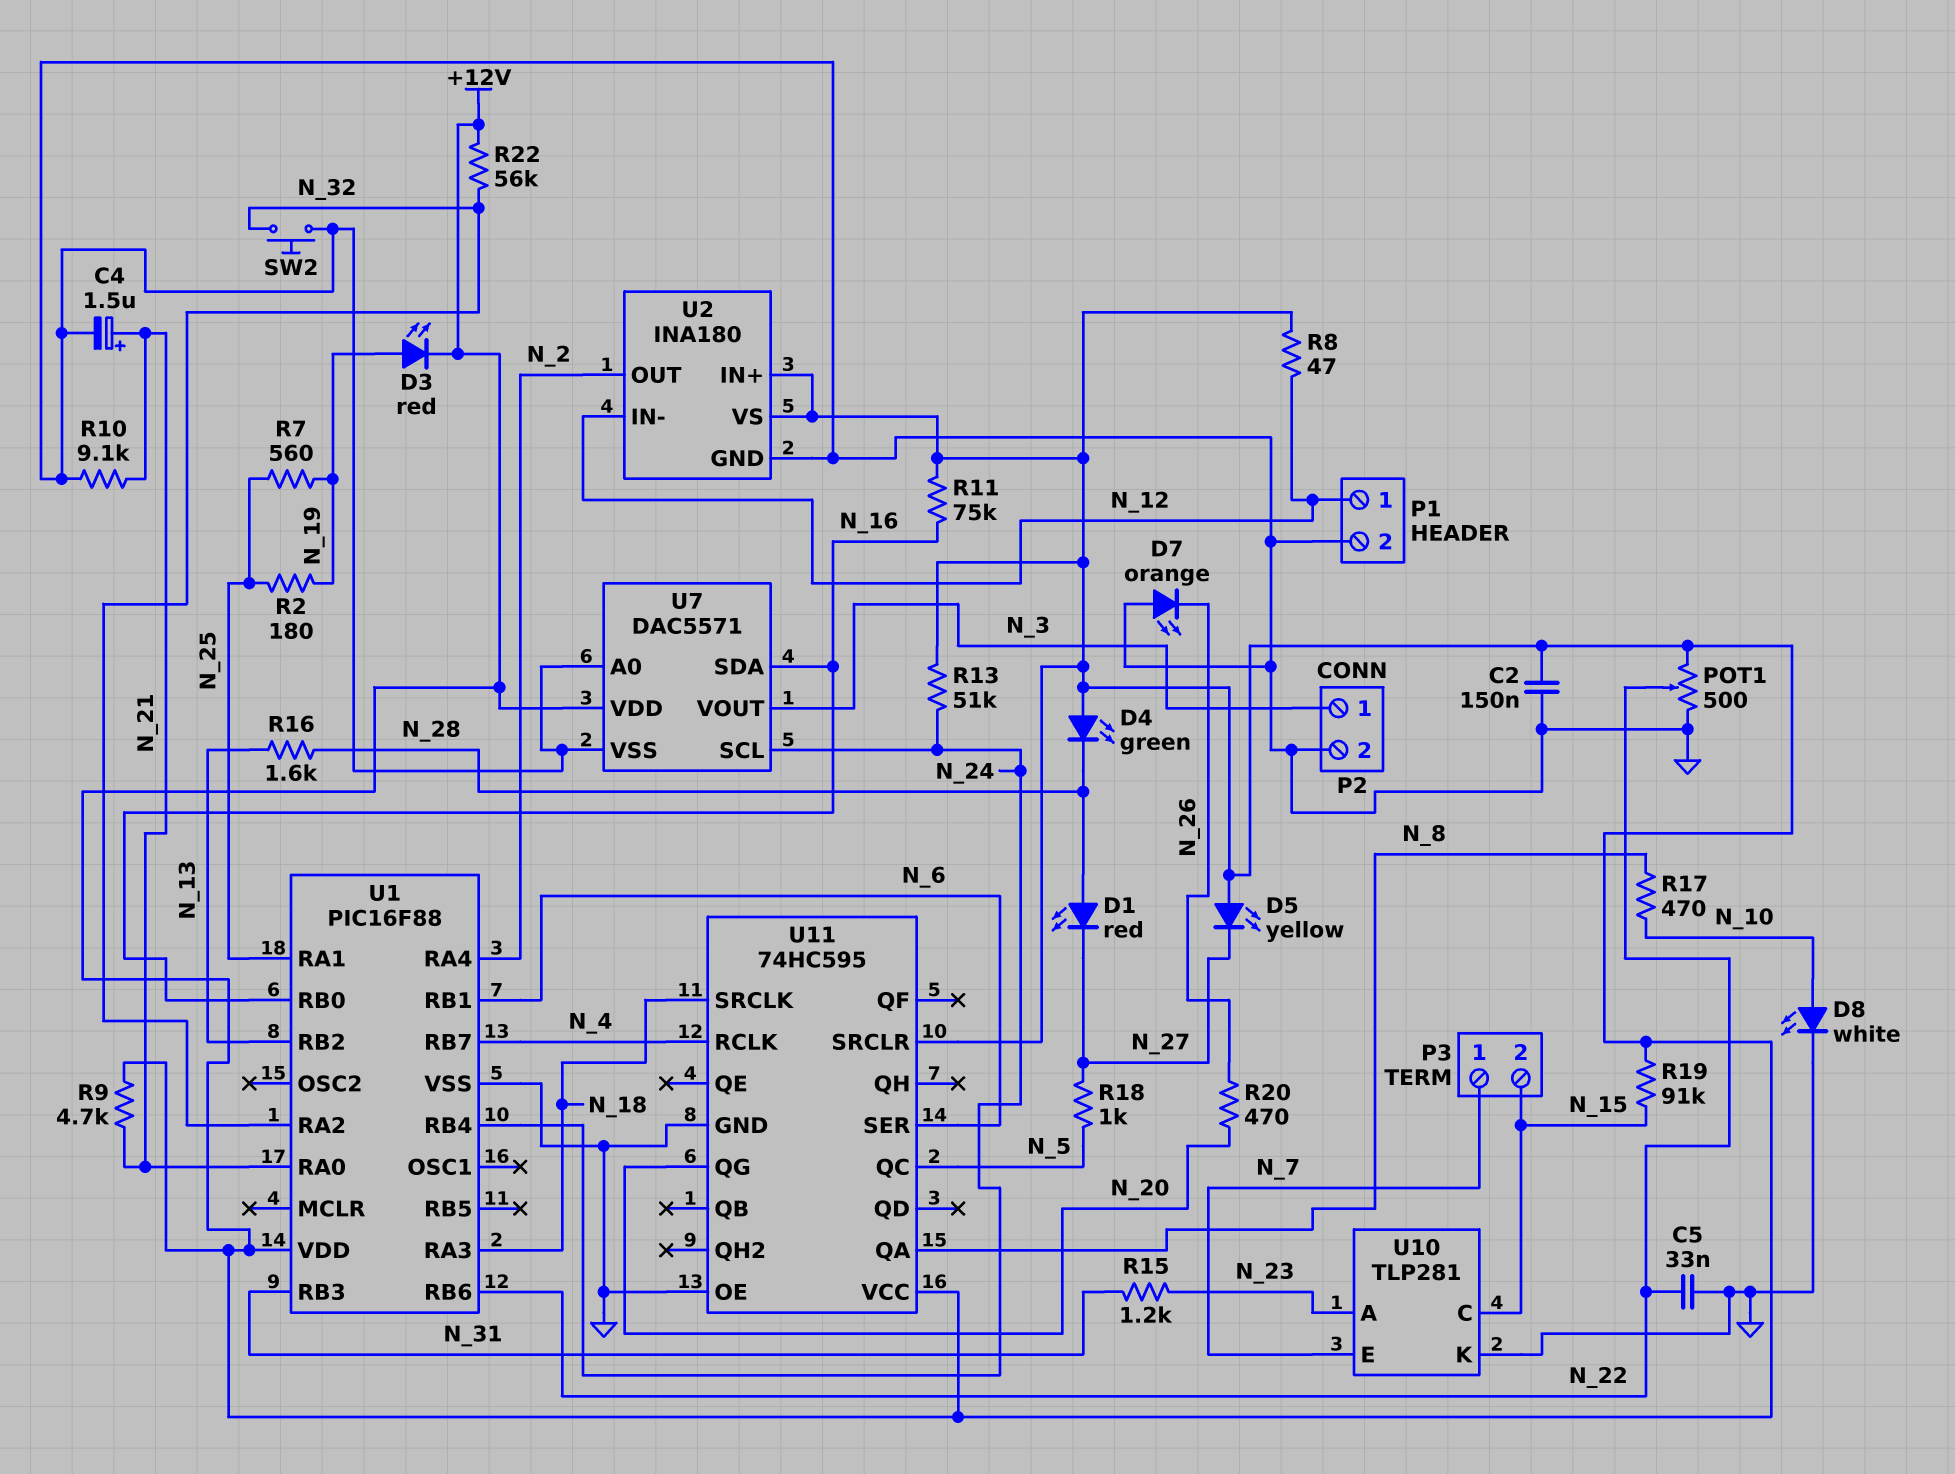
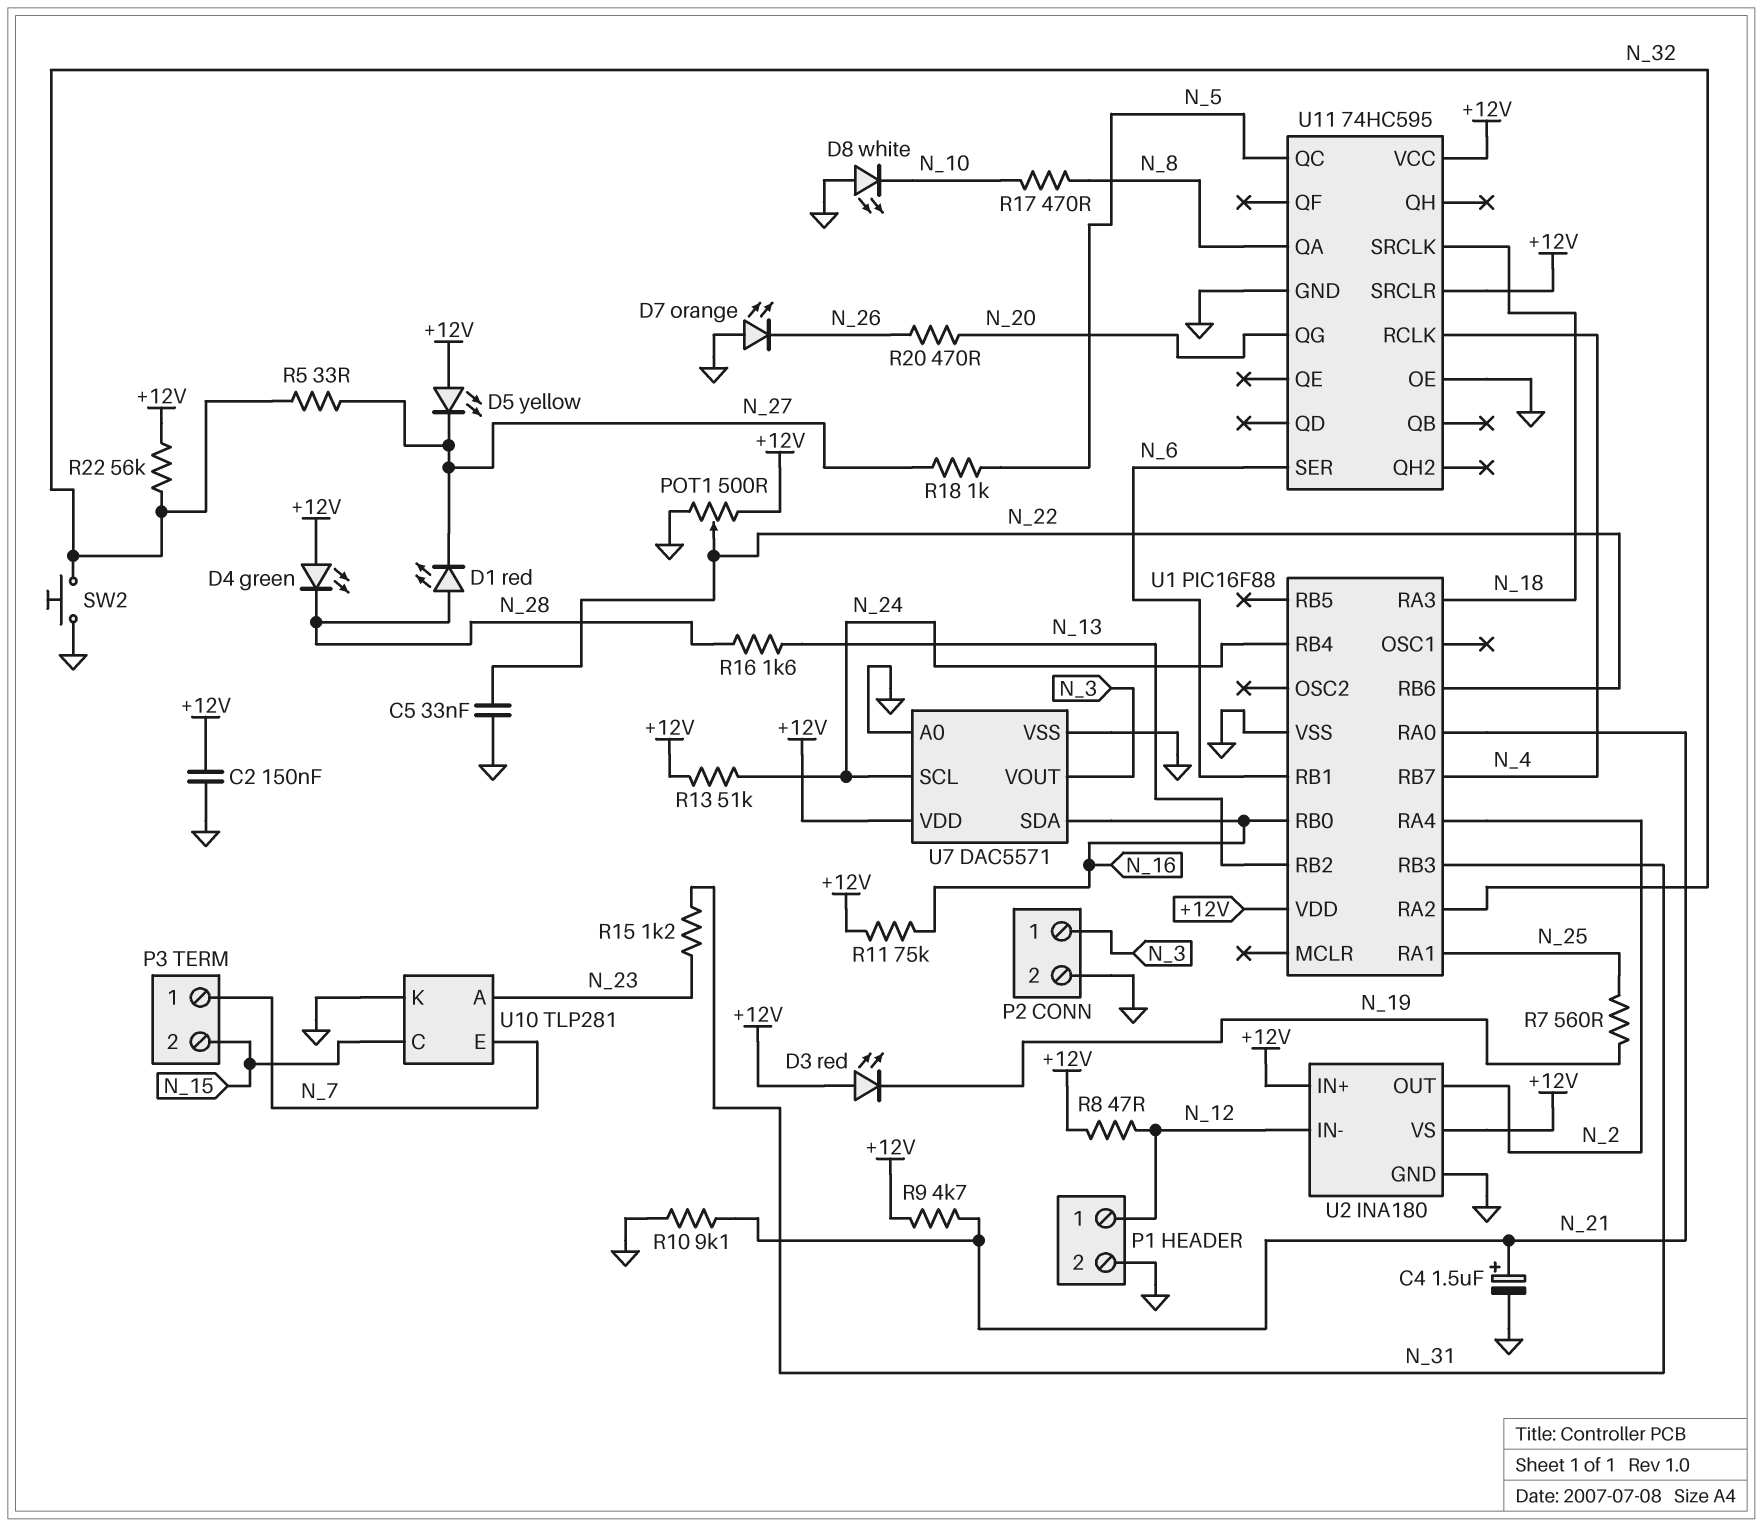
D3: LED red (A N_19, K +12V) -> LED red (A +12V, K N_19)
D8: LED white (A N_10, K GND) -> LED white (A GND, K N_10)
R2: 180 (N_19, N_25) -> none
R5: none -> 33 (N_27, N_32)
R19: 91k (+12V, N_15) -> none

